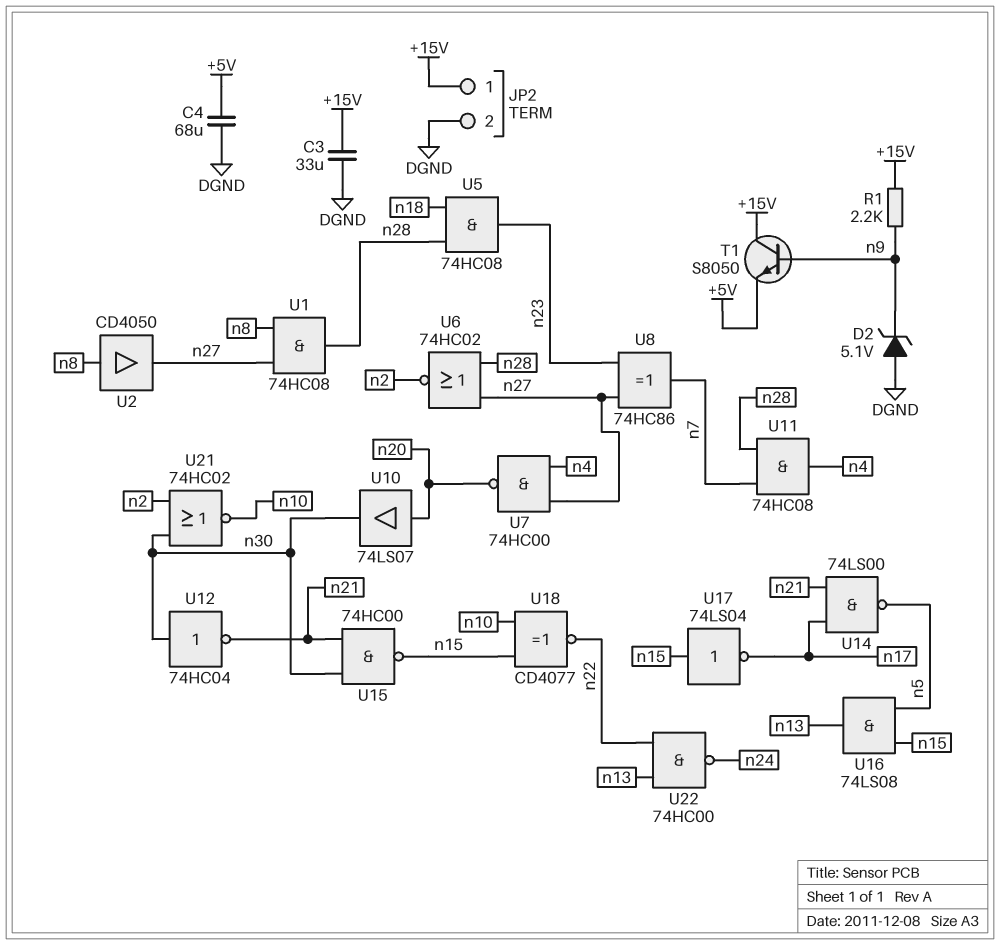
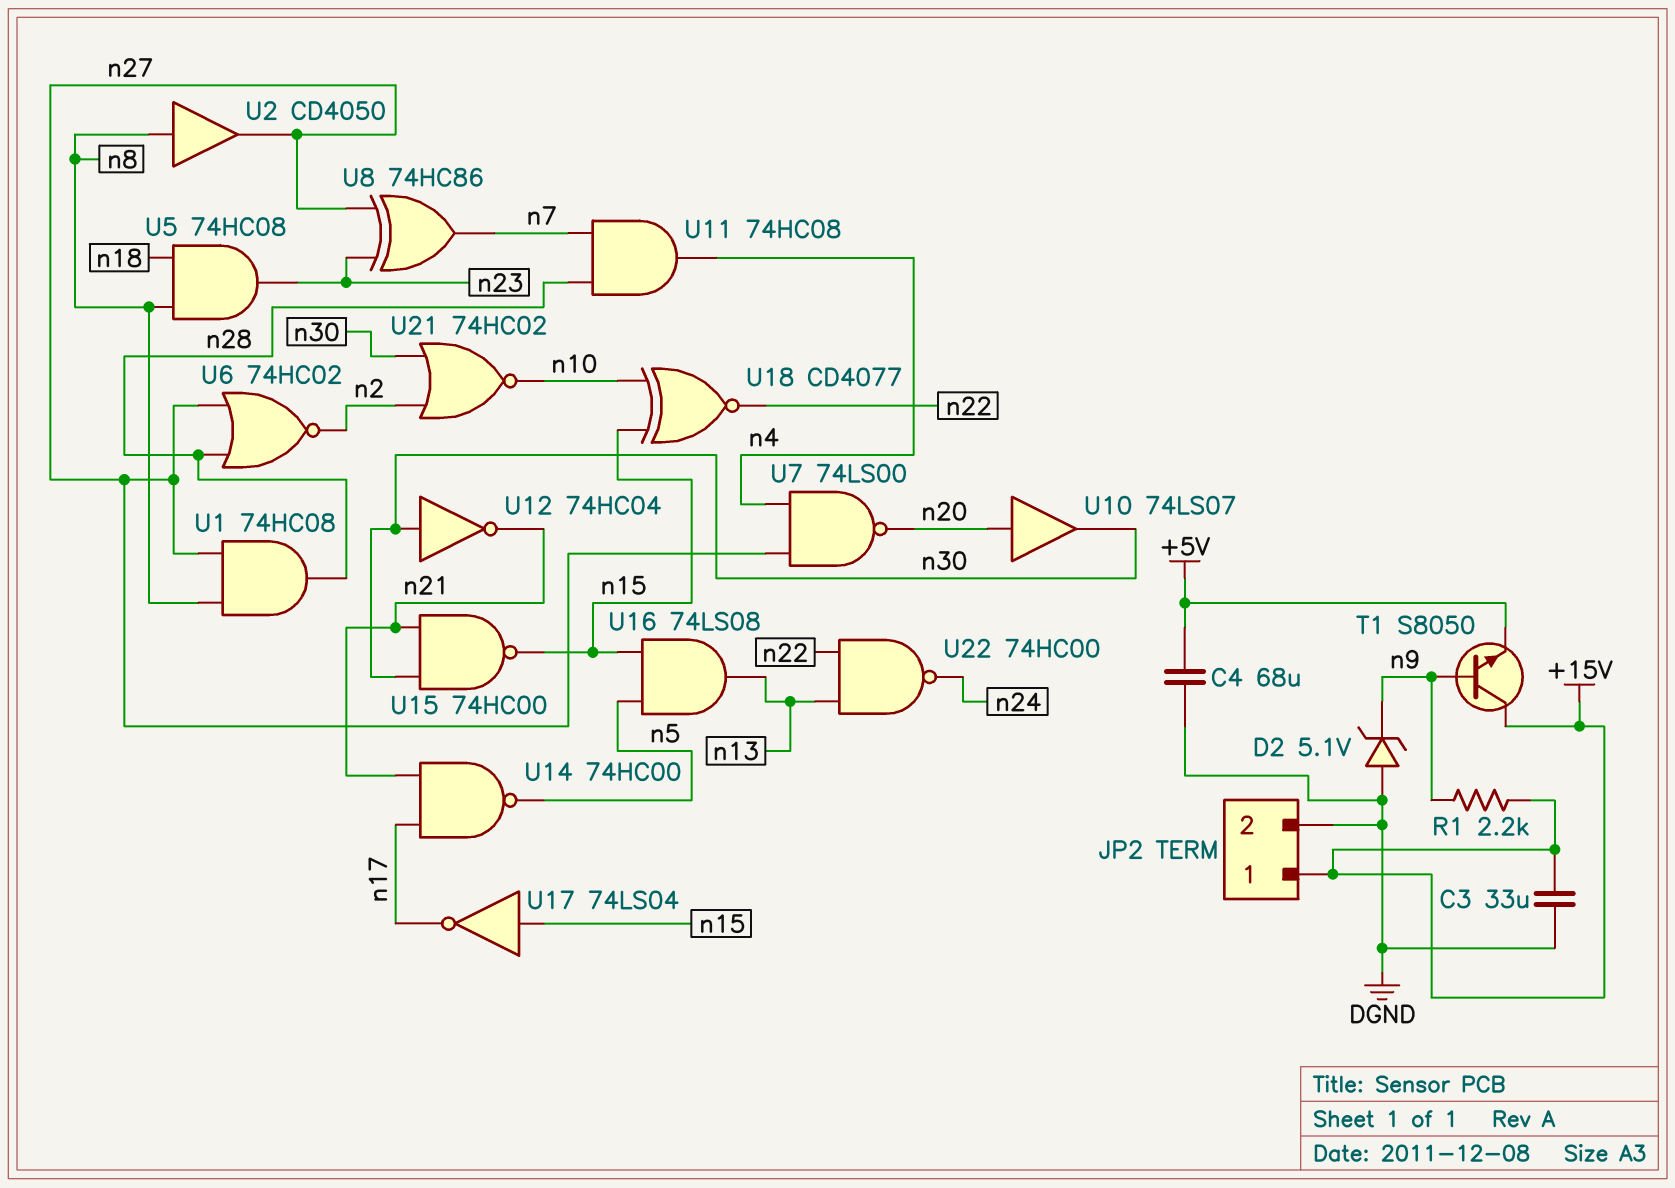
U5: AND 74HC08 (in n18, in n28, out n23) -> AND 74HC08 (in n8, in n18, out n23)
U7: NAND 74HC00 (in n4, in n27, out n20) -> NAND 74LS00 (in n4, in n27, out n20)
U14: NAND 74LS00 (in n17, in n21, out n5) -> NAND 74HC00 (in n17, in n21, out n5)

